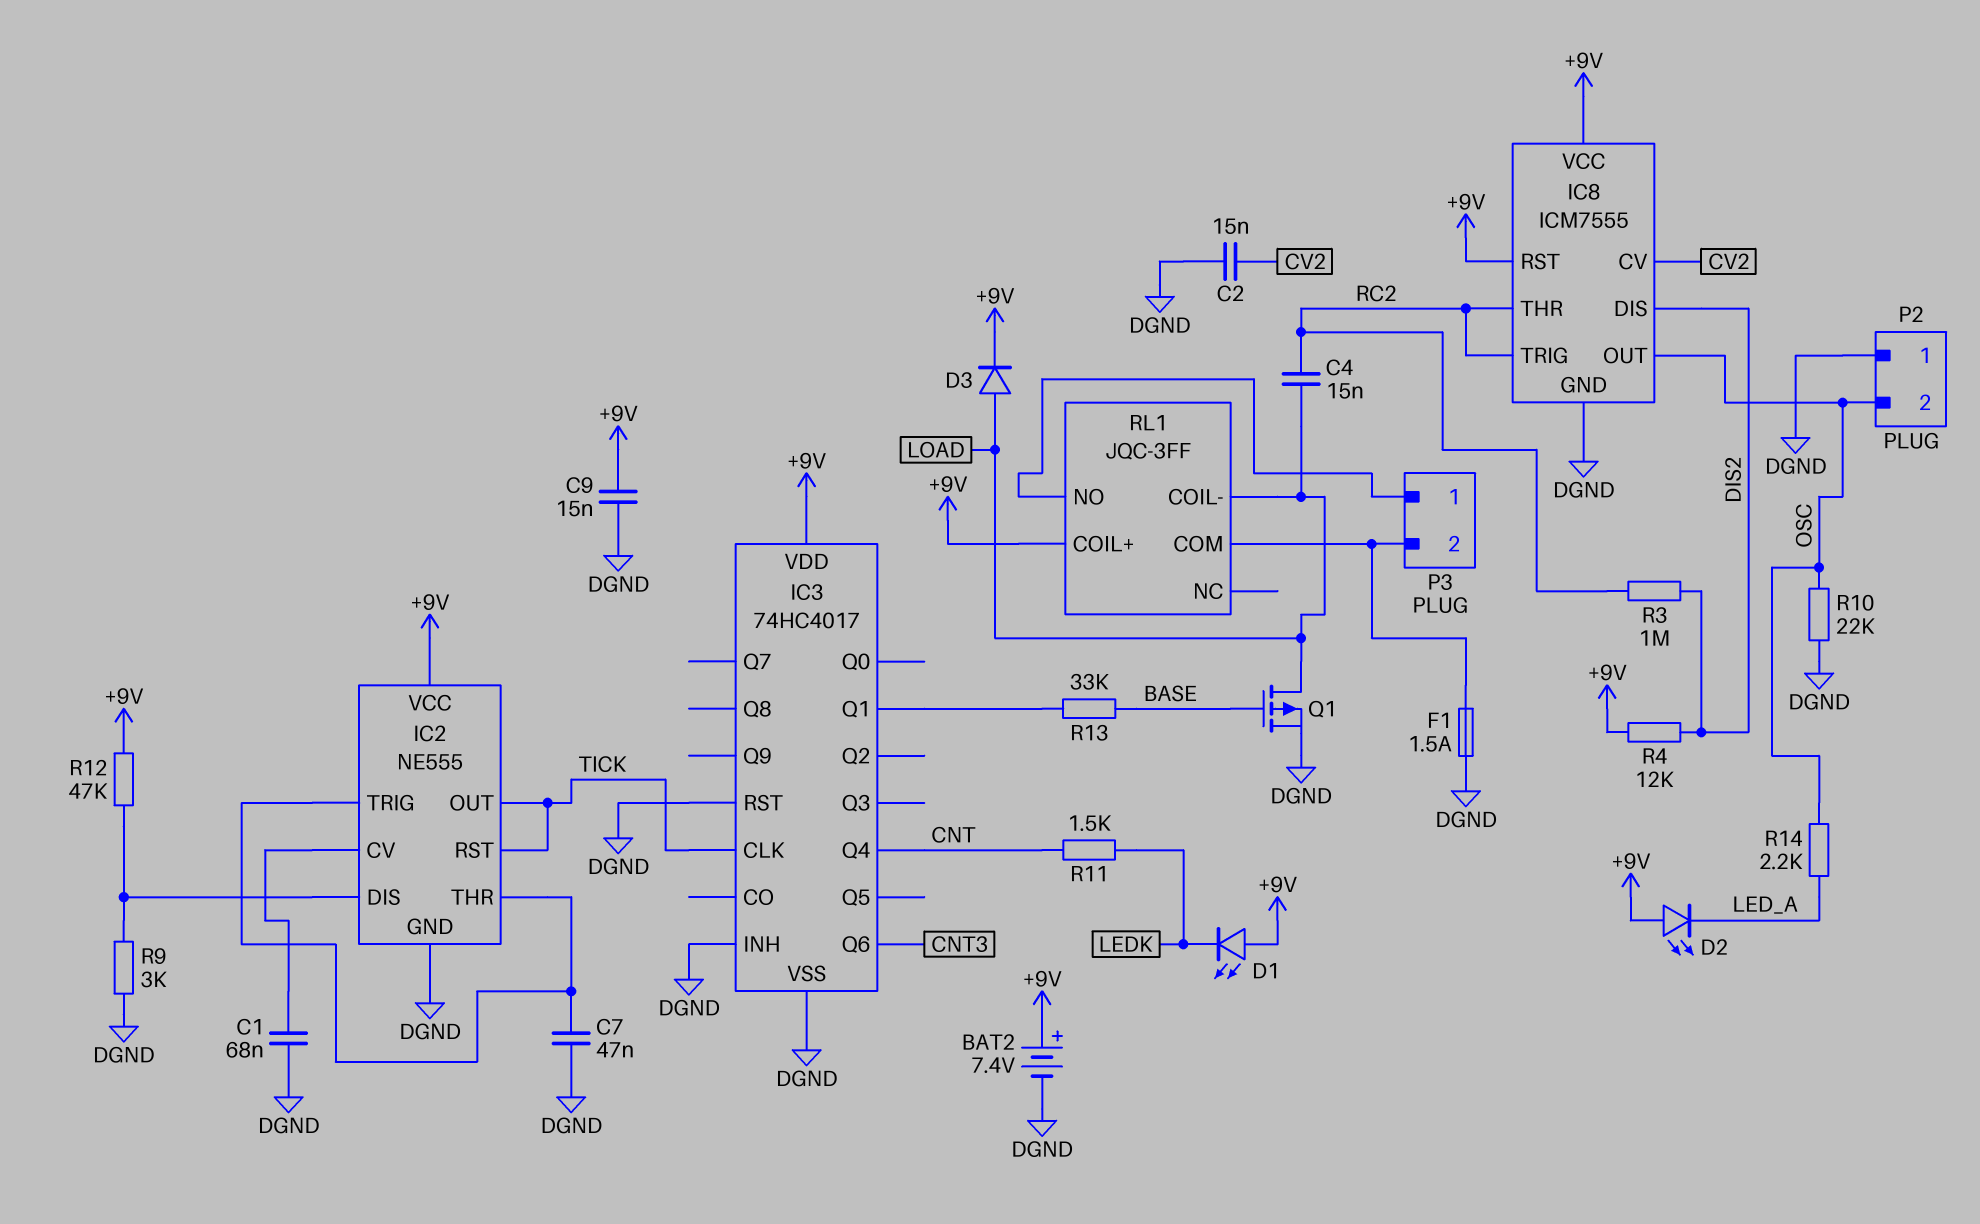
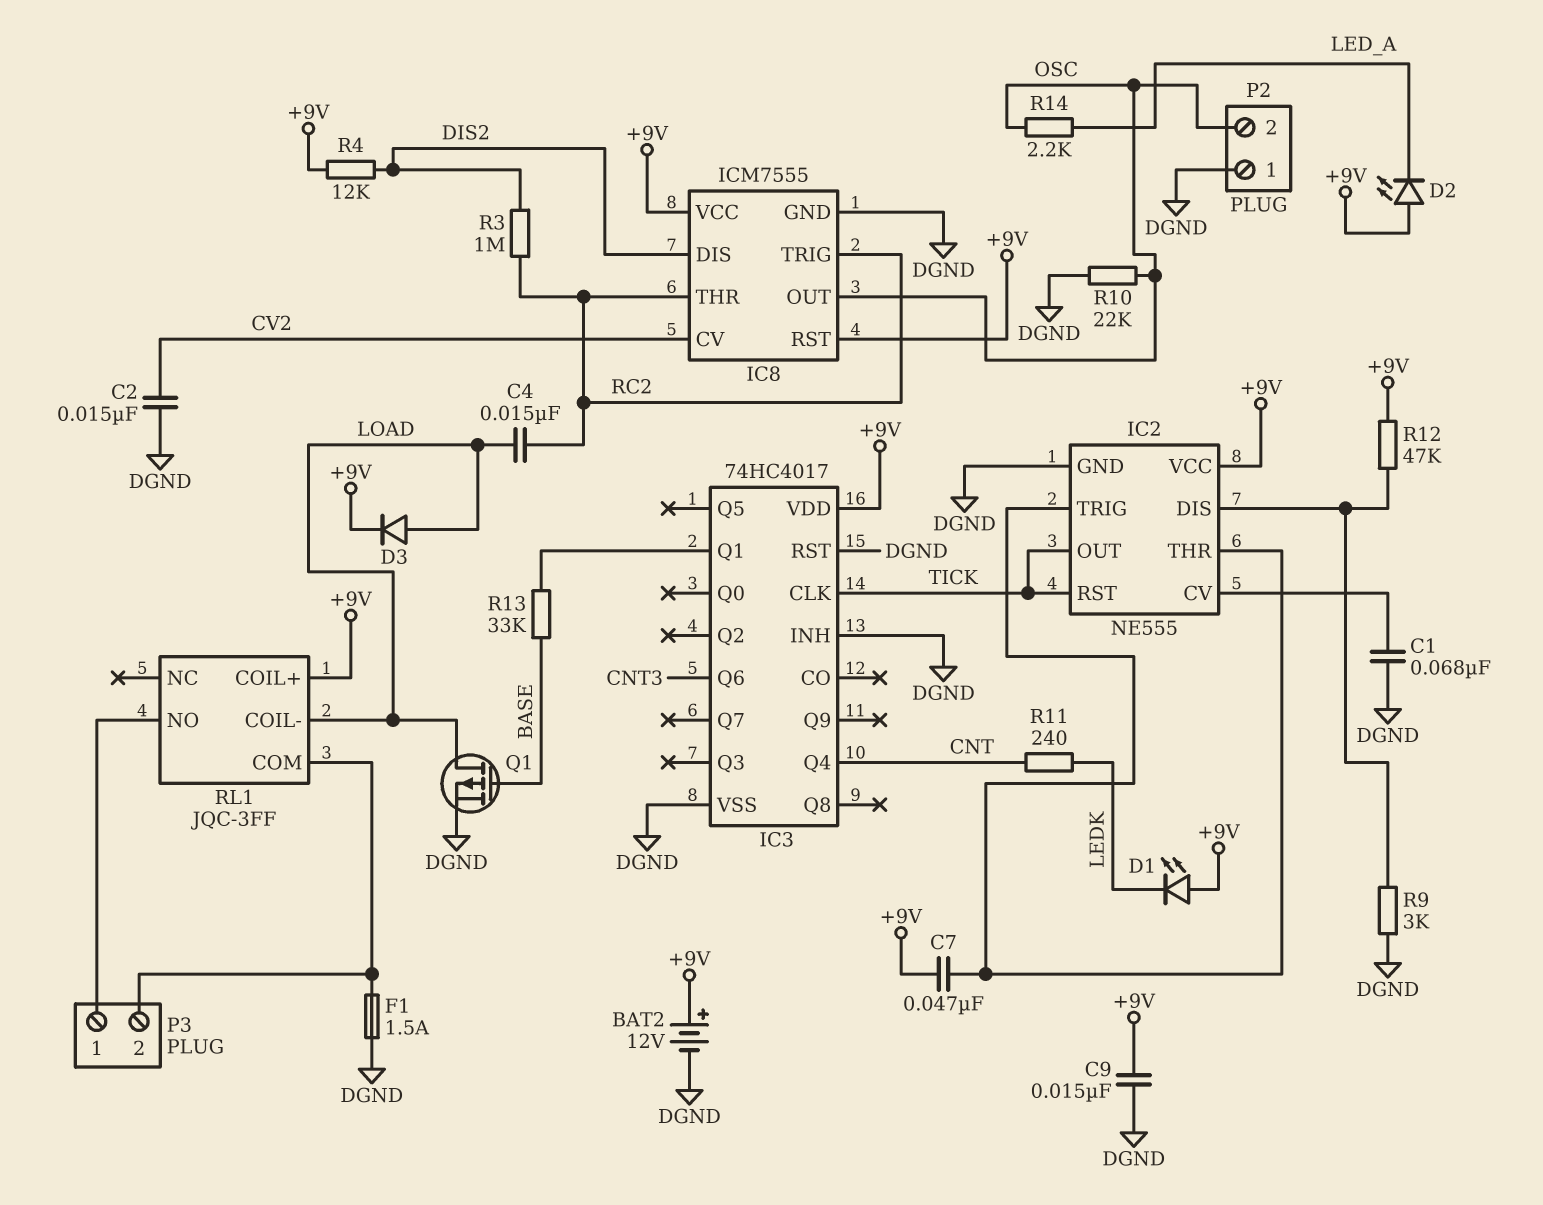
BAT2: 7.4V (plus +9V, minus DGND) -> 12V (plus +9V, minus DGND)
C7: 47nF (DGND, IC2/THR) -> 47nF (+9V, IC2/THR)
R11: 1.5k (CNT, LEDK) -> 240 (CNT, LEDK)

